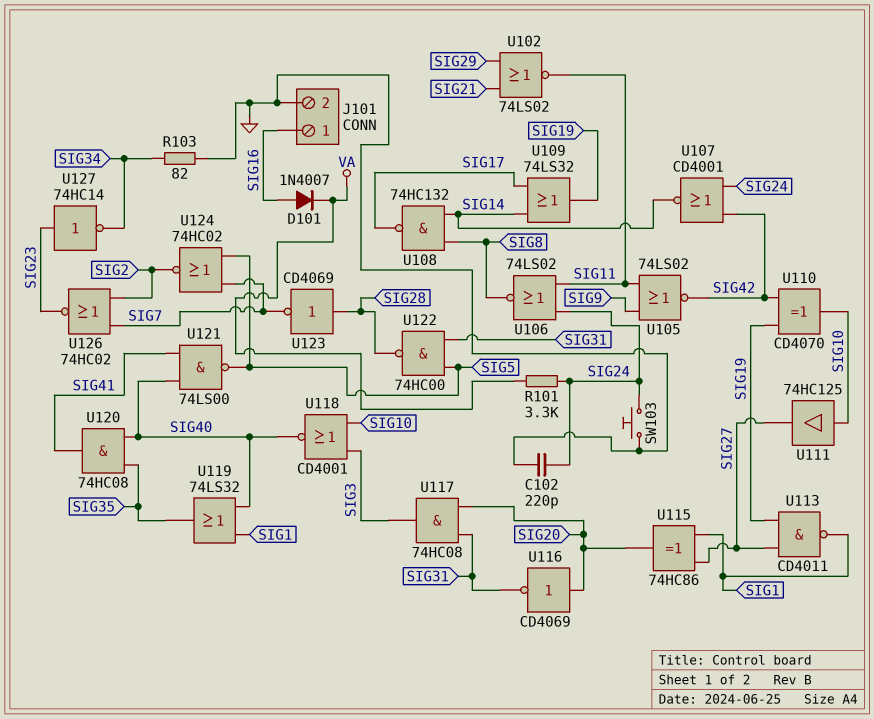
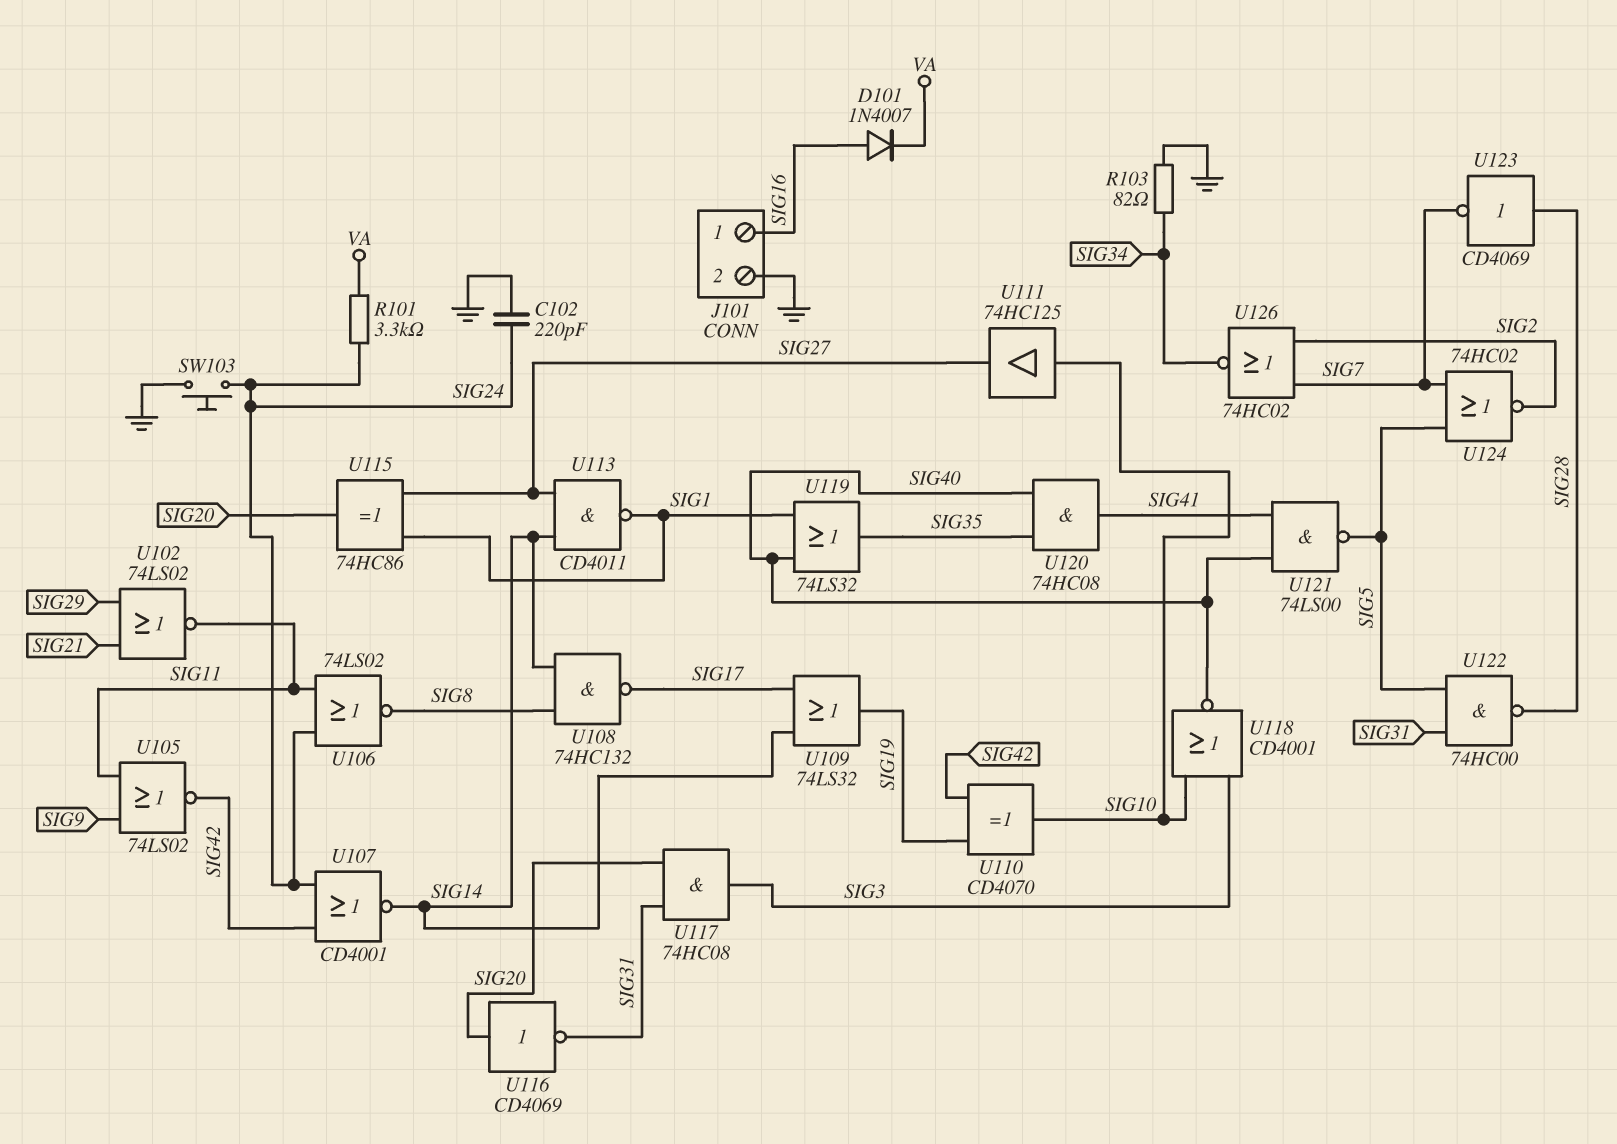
U113: NAND CD4011 (in SIG19, in SIG27, out SIG1) -> NAND CD4011 (in SIG14, in SIG27, out SIG1)
U126: NOR 74HC02 (in SIG2, in SIG7, out SIG23) -> NOR 74HC02 (in SIG2, in SIG7, out SIG34)
U127: NOT 74HC14 (in SIG23, out SIG34) -> none

